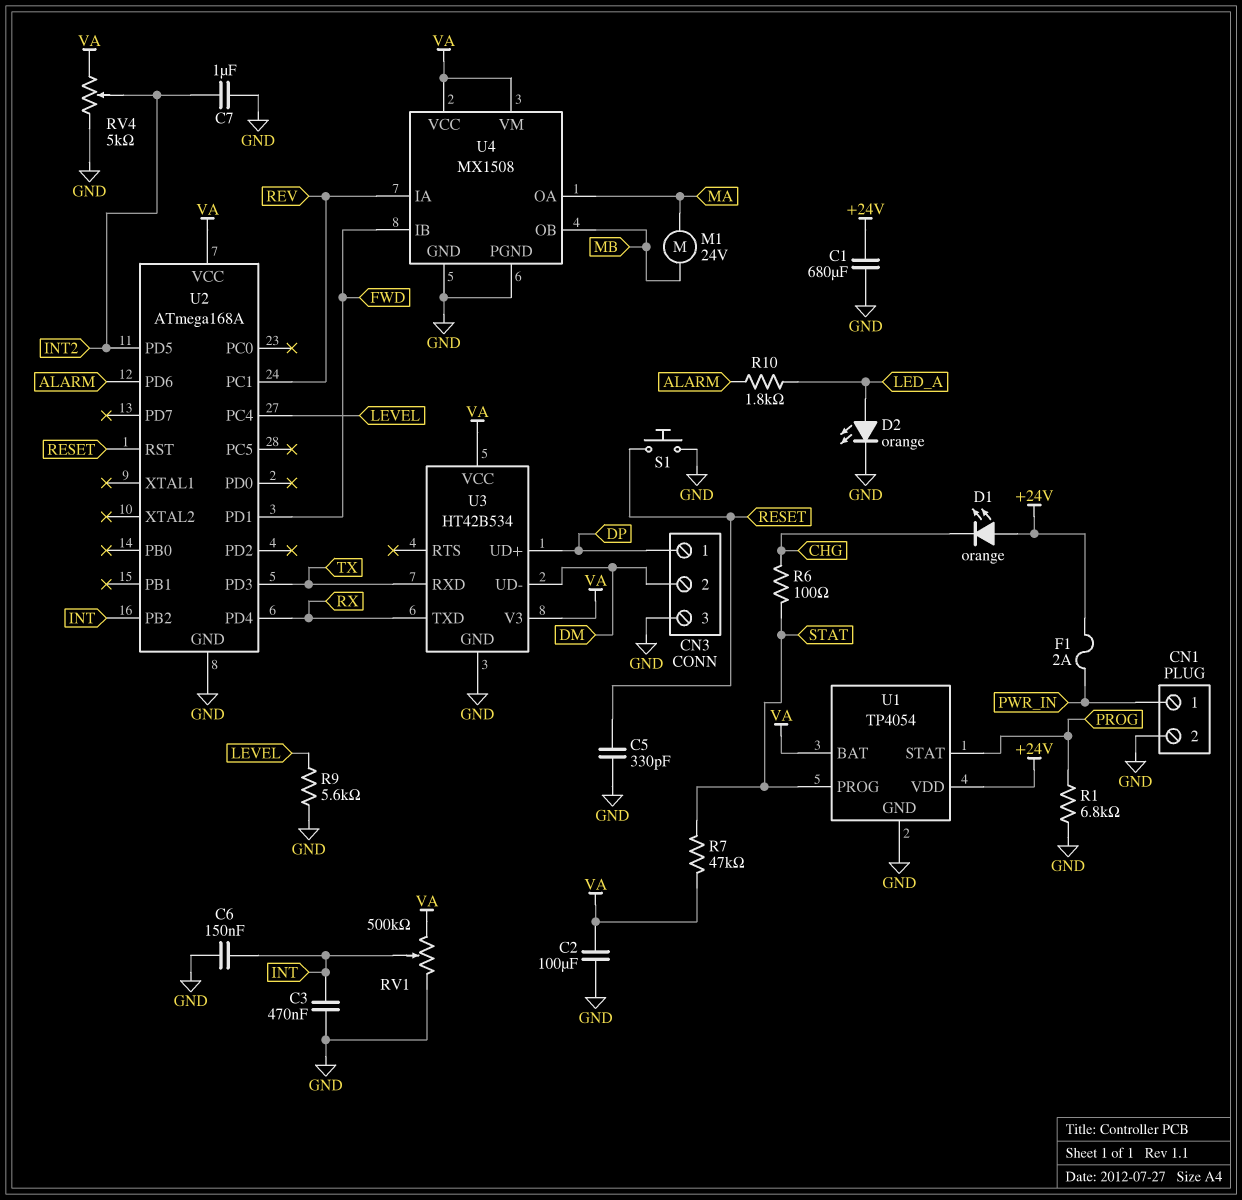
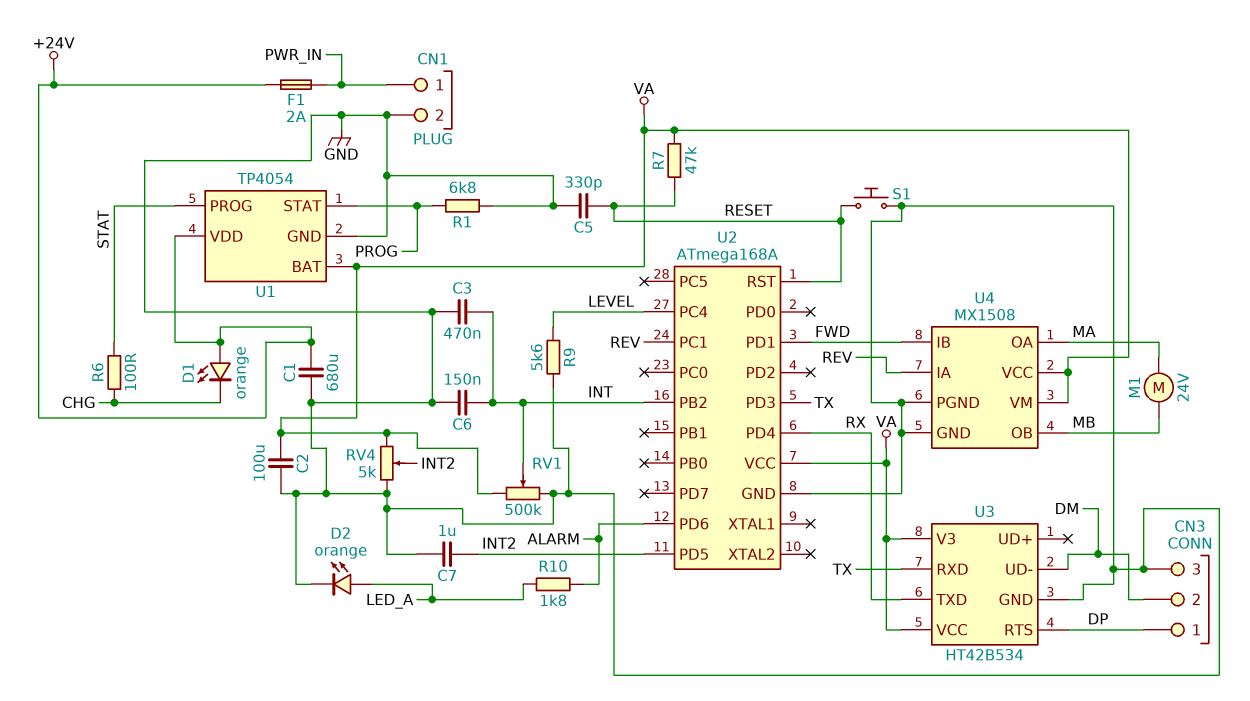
R7: 47k (STAT, VA) -> 47k (RESET, VA)
U3 pin RTS: none -> DP
U3 pin UD+: DP -> none

